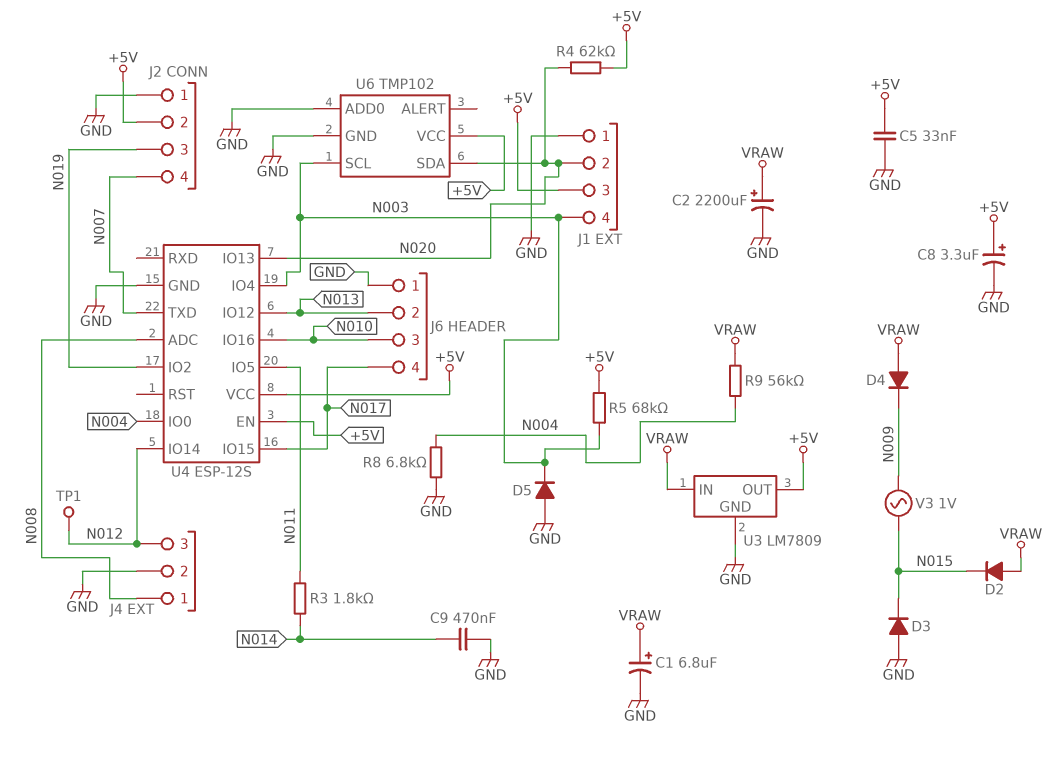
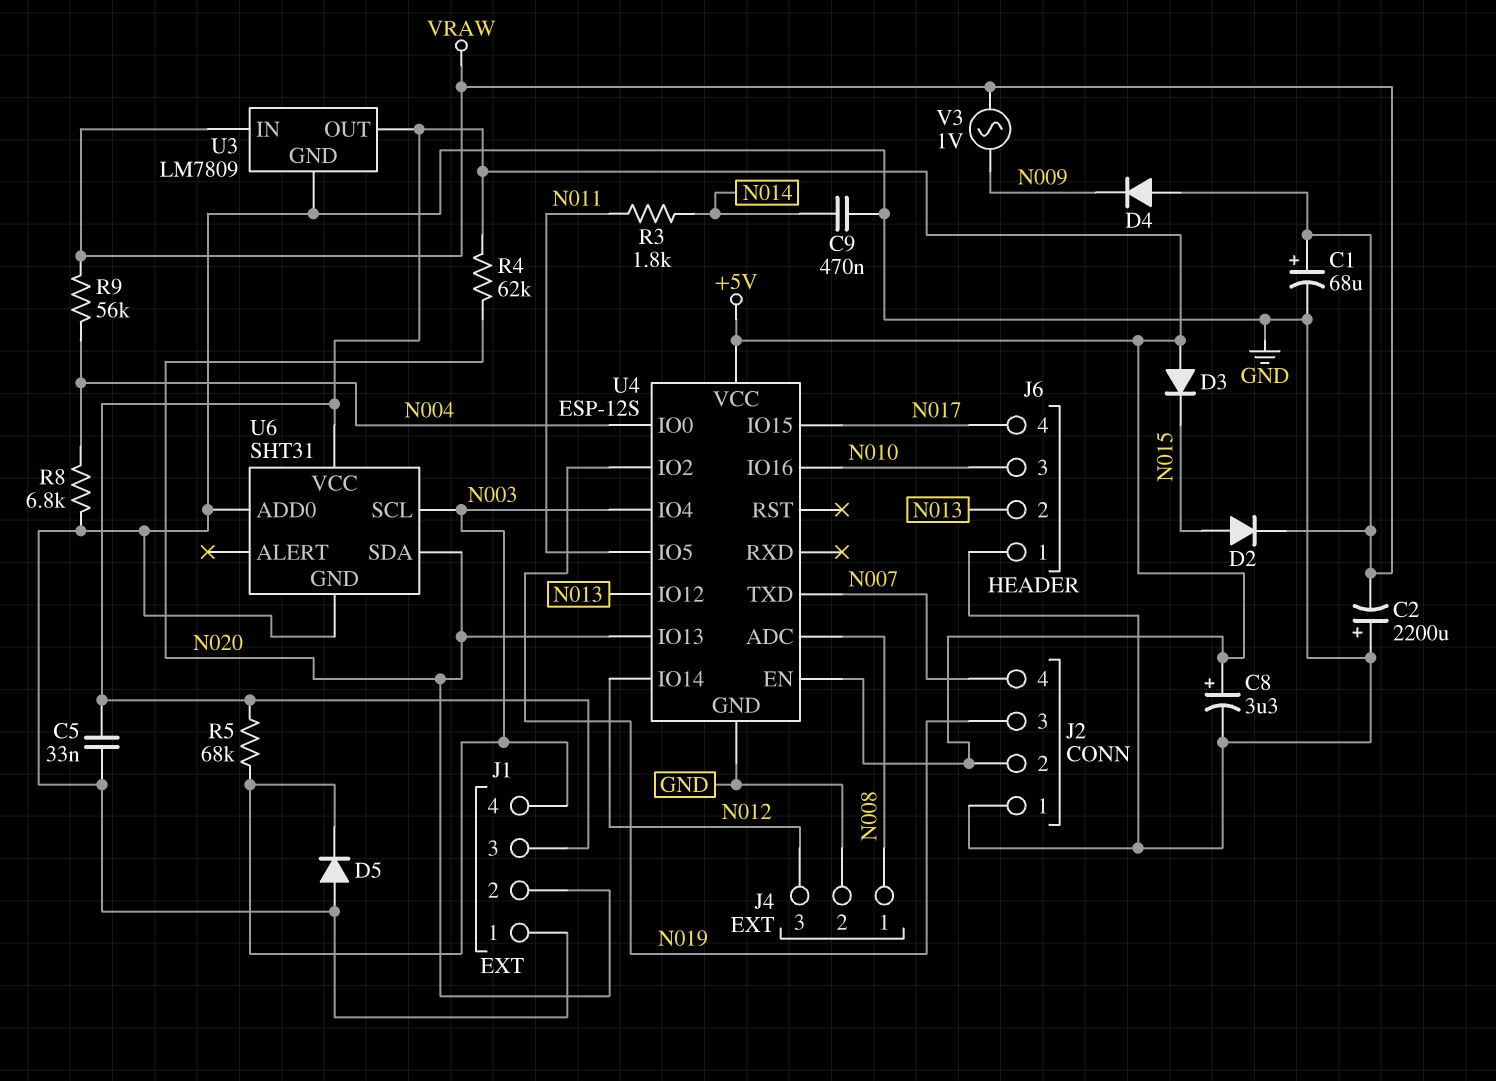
C1: 6.8uF (plus VRAW, minus GND) -> 68uF (plus VRAW, minus GND)
C2: 2200uF (plus VRAW, minus GND) -> 2200uF (plus GND, minus VRAW)
D2: diode (A VRAW, K N015) -> diode (A N015, K VRAW)
D3: diode (A GND, K N015) -> diode (A +5V, K N015)
TP1: test point (N012) -> none
U6: TMP102 -> SHT31
V3: AC 1V (N009, N015) -> AC 1V (N009, VRAW)

